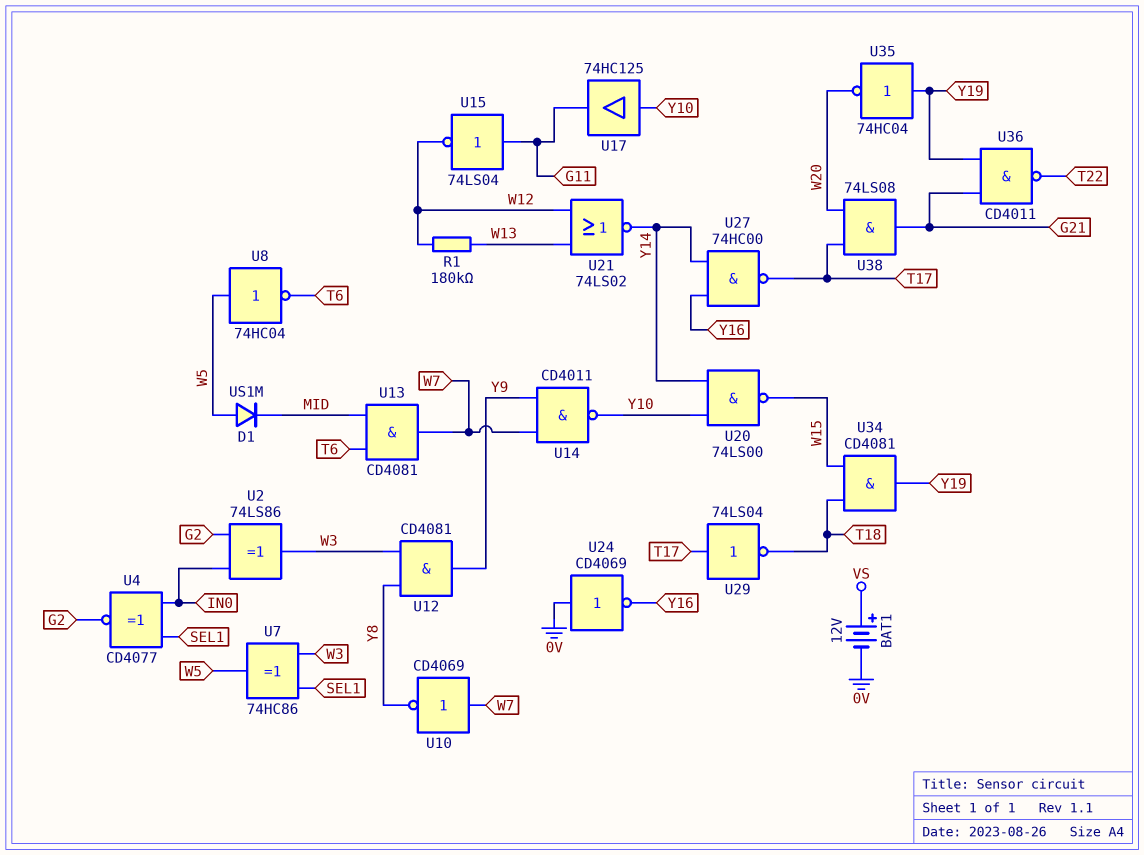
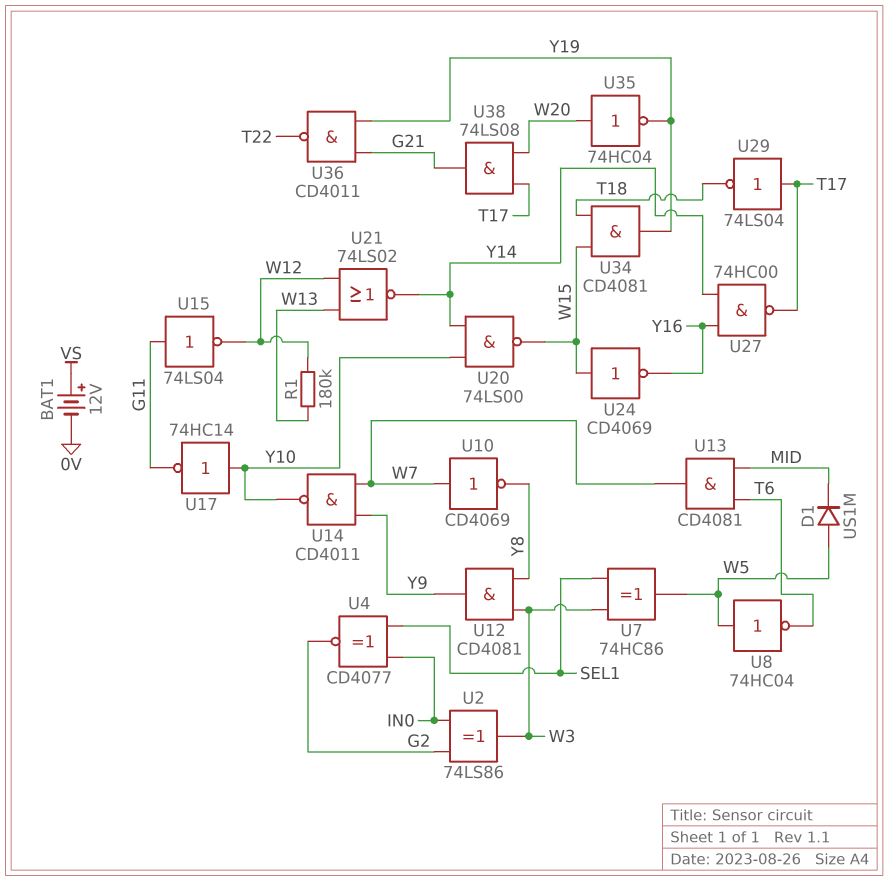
U17: buffer 74HC125 (in Y10, out G11) -> NOT 74HC14 (in Y10, out G11)
U24: NOT CD4069 (in 0V, out Y16) -> NOT CD4069 (in W15, out Y16)
U35: NOT 74HC04 (in Y19, out W20) -> NOT 74HC04 (in W20, out Y19)

